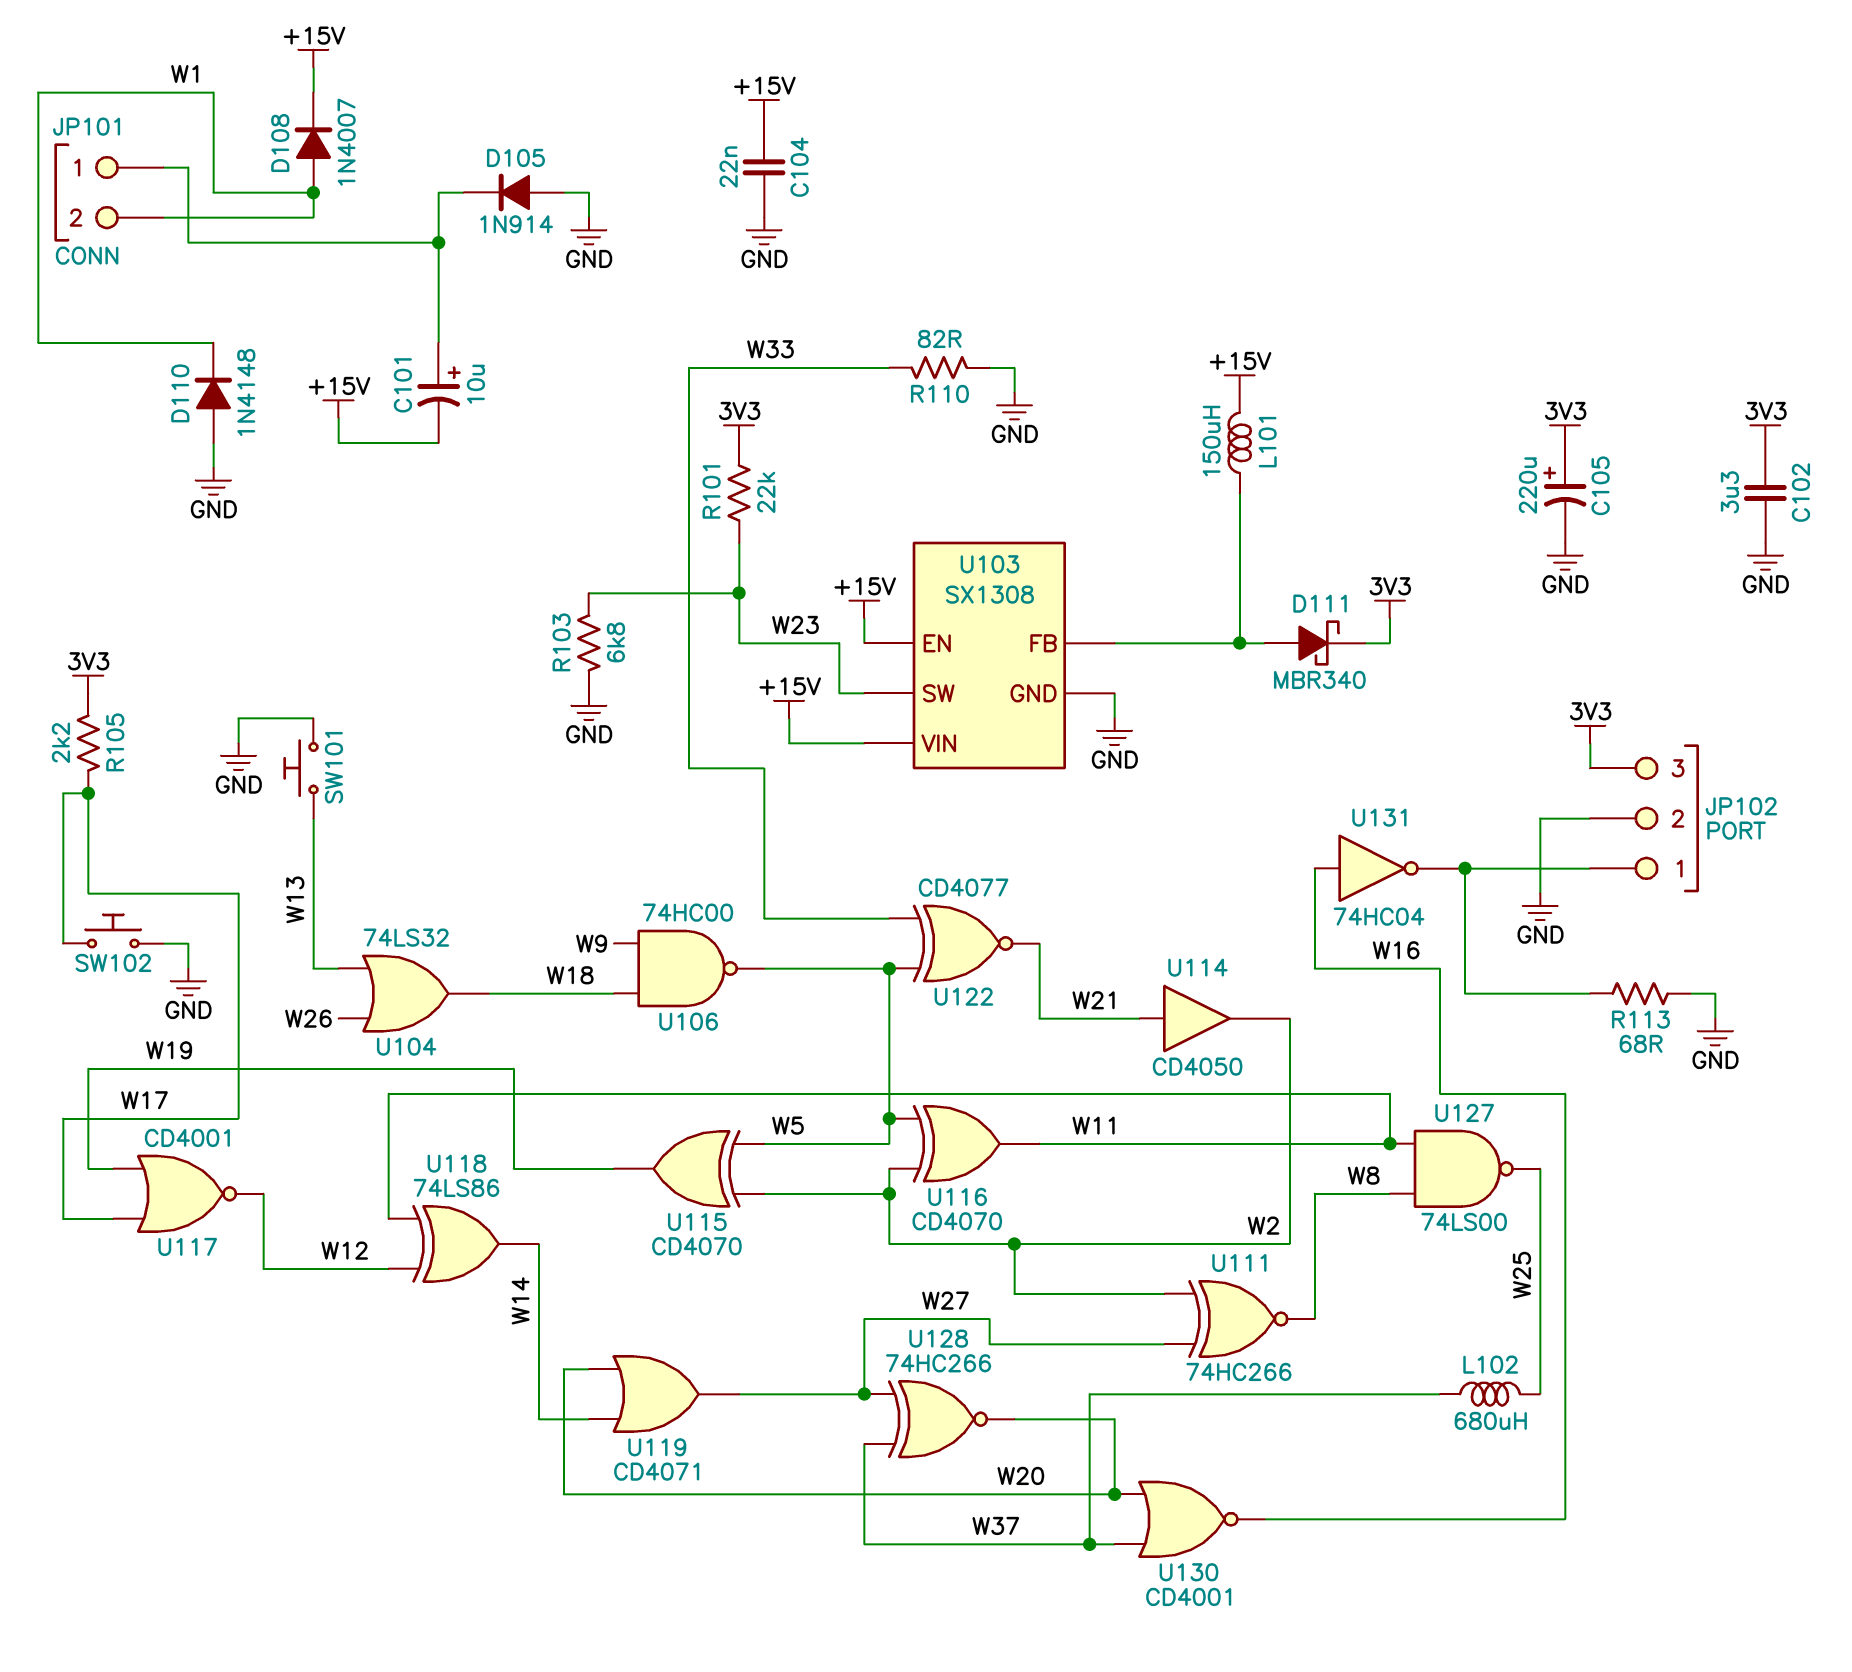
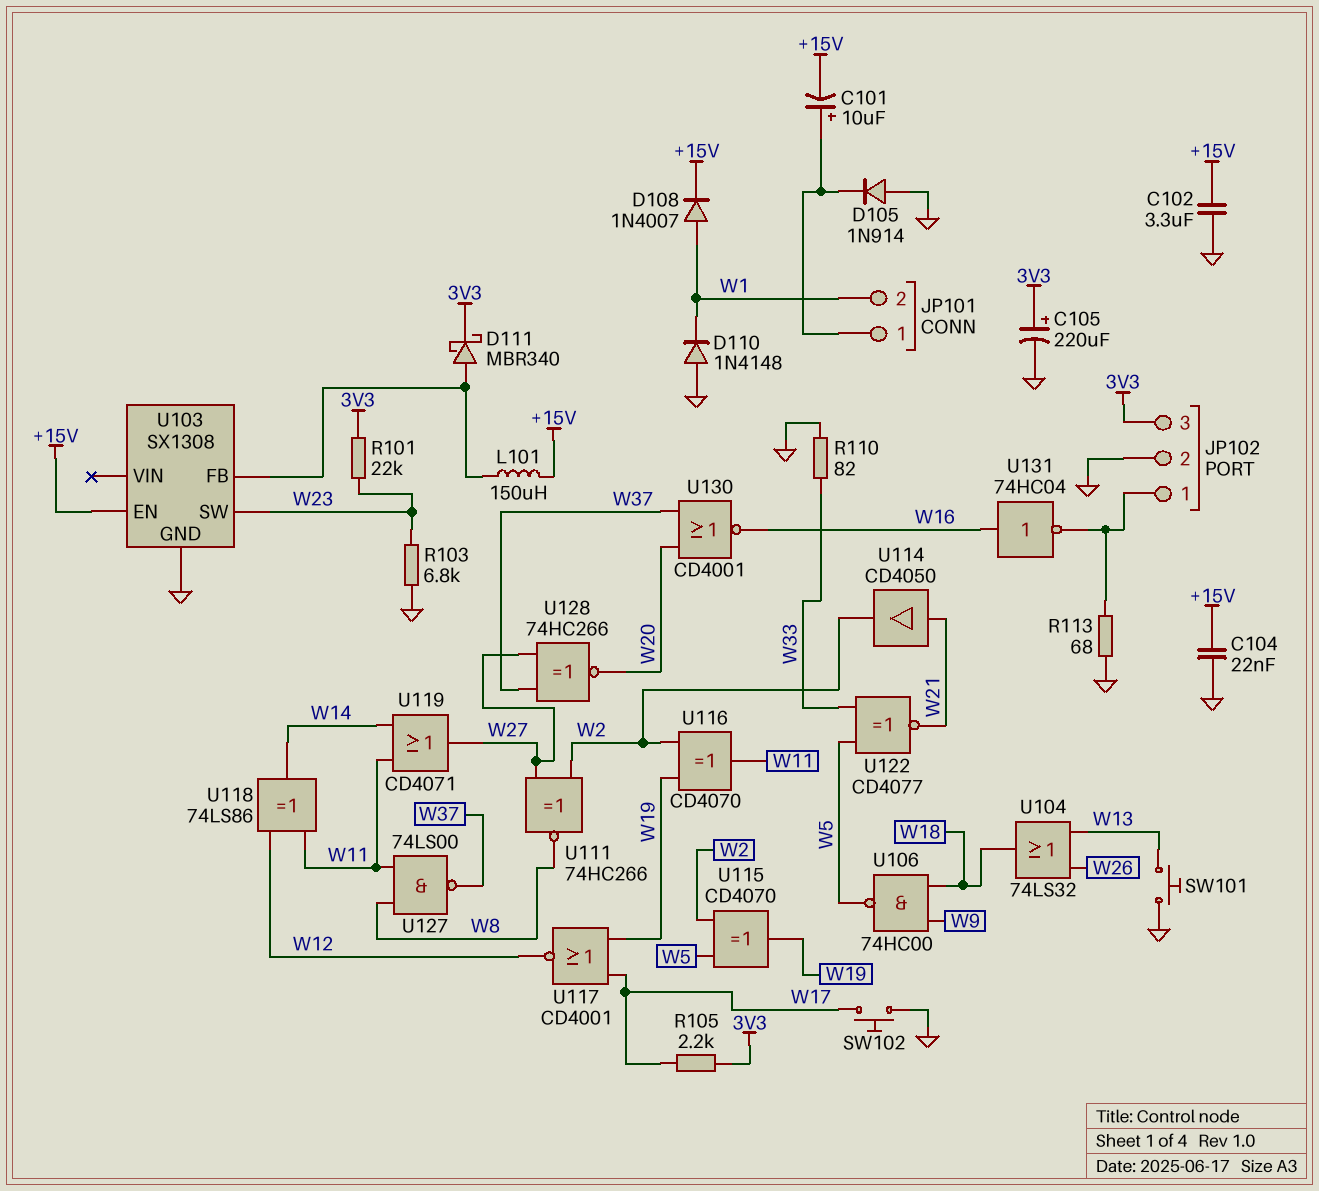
C102: 3.3uF (3V3, GND) -> 3.3uF (+15V, GND)
L102: 680uH (W25, W37) -> none
U103 pin VIN: +15V -> none
U116: XOR CD4070 (in W2, in W5, out W11) -> XOR CD4070 (in W2, in W19, out W11)
U119: OR CD4071 (in W14, in W20, out W27) -> OR CD4071 (in W11, in W14, out W27)
U127: NAND 74LS00 (in W8, in W11, out W25) -> NAND 74LS00 (in W8, in W11, out W37)

